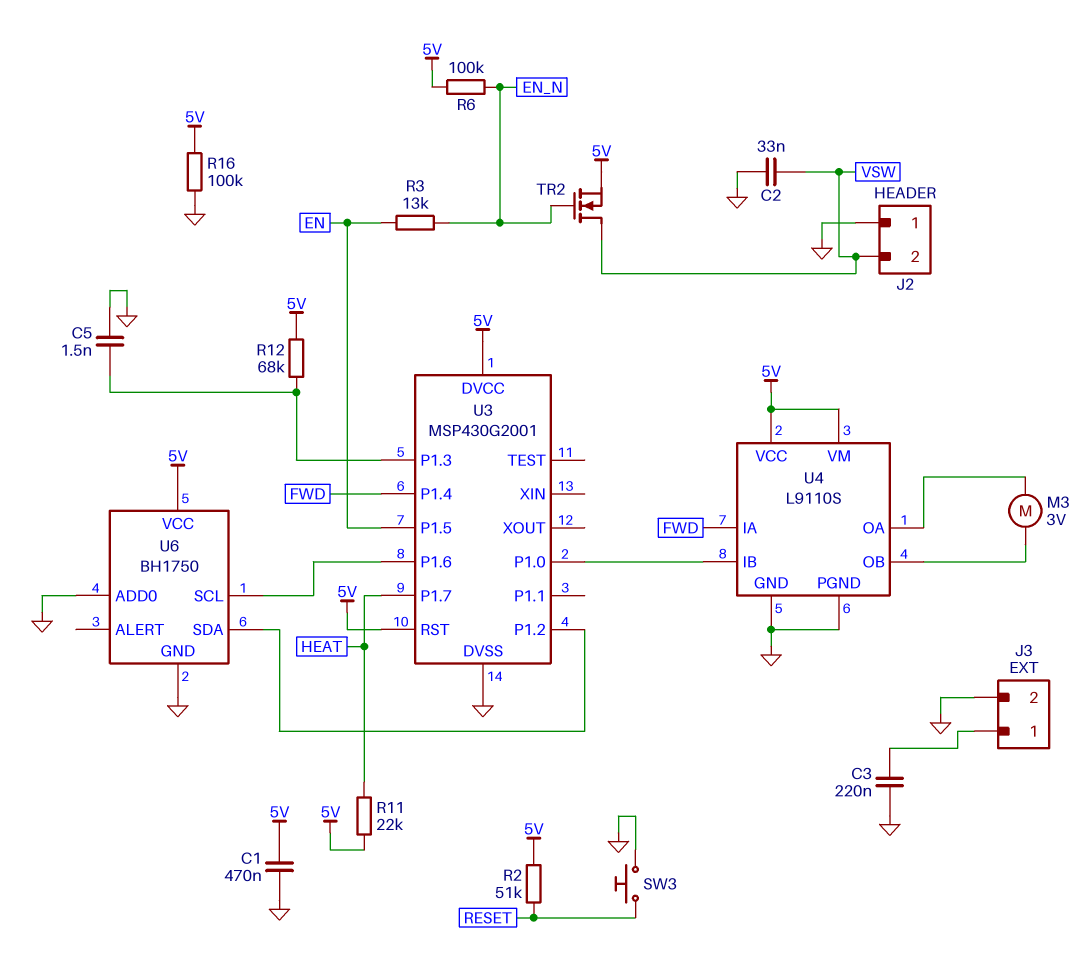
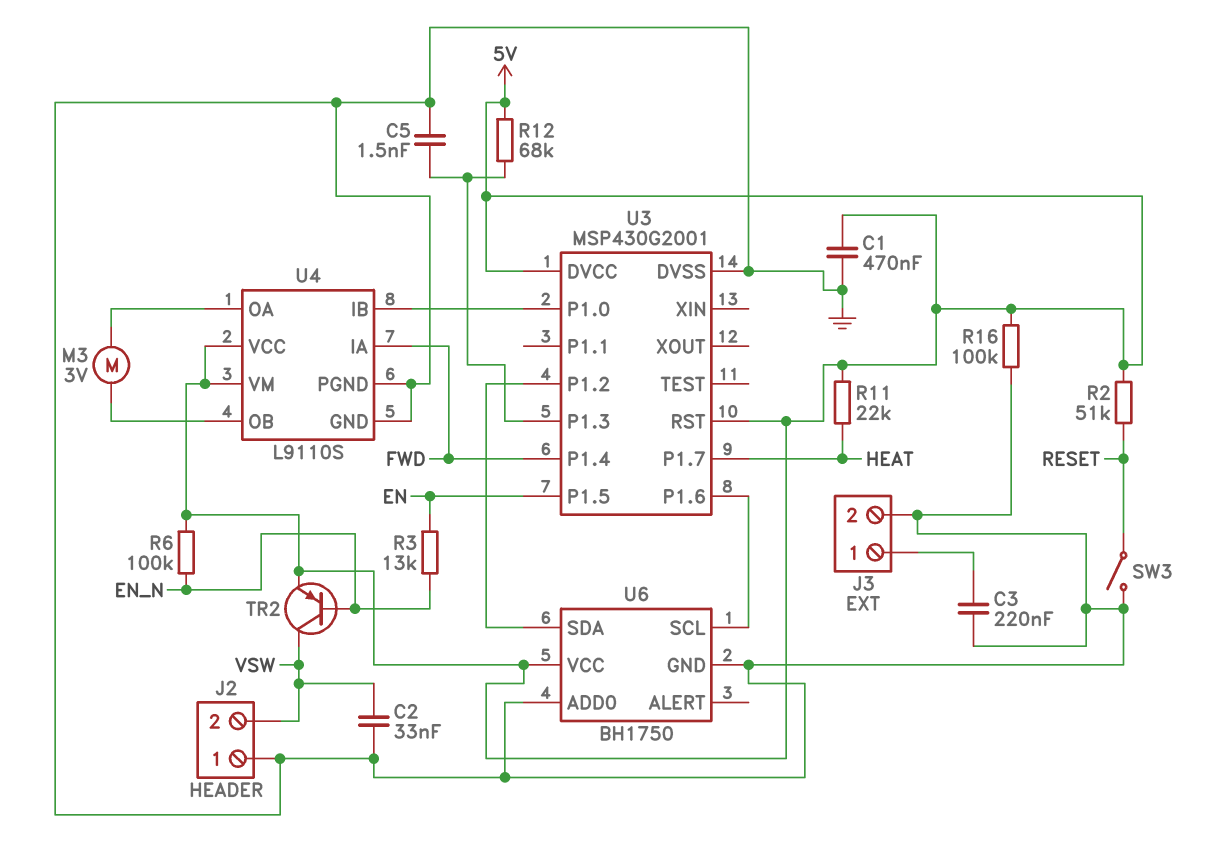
SW3: button (GND, RESET) -> switch (GND, RESET)
TR2: NMOS (G EN_N, D VSW, S 5V) -> PNP (B EN_N, C VSW, E 5V)

